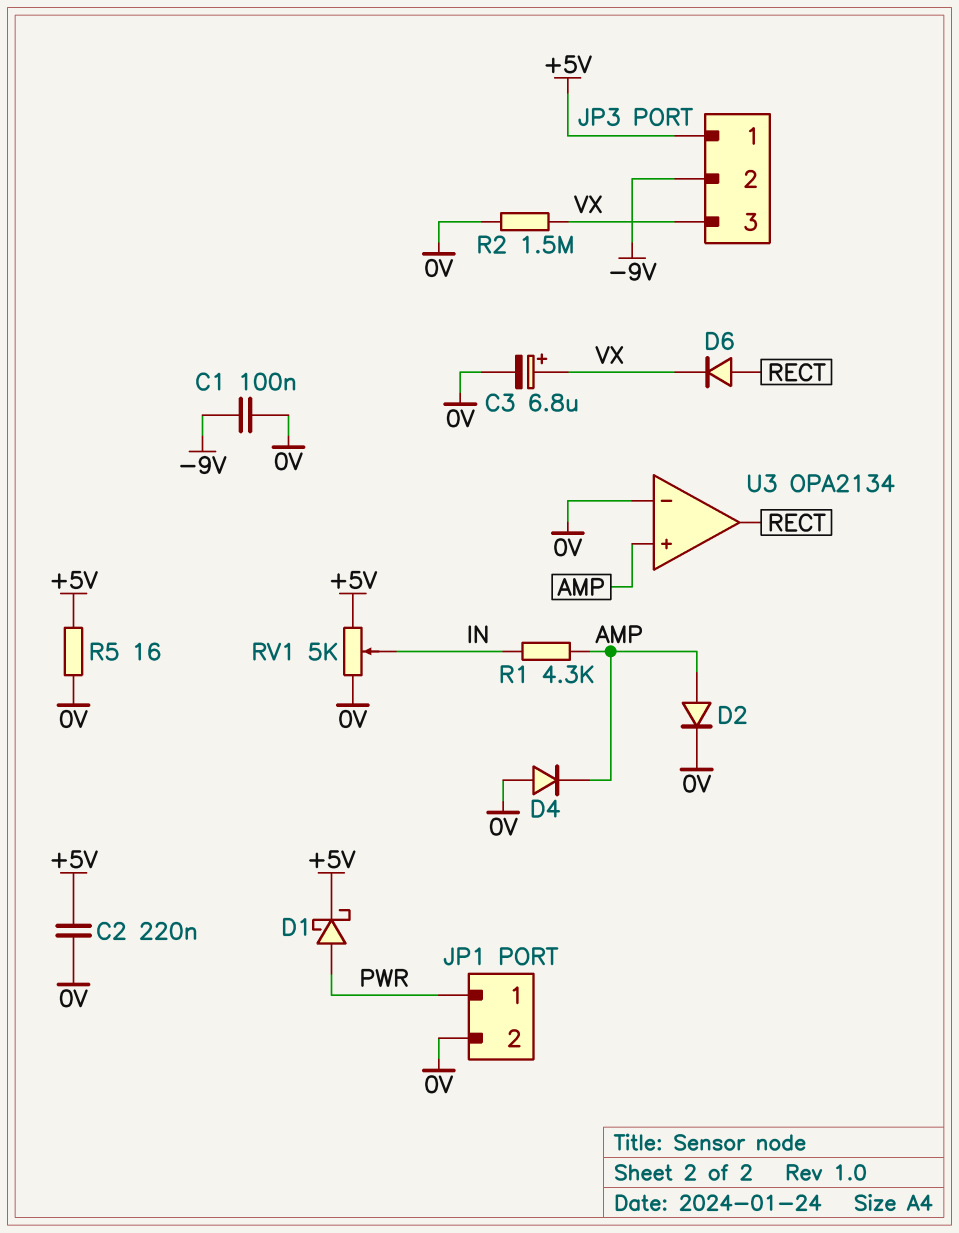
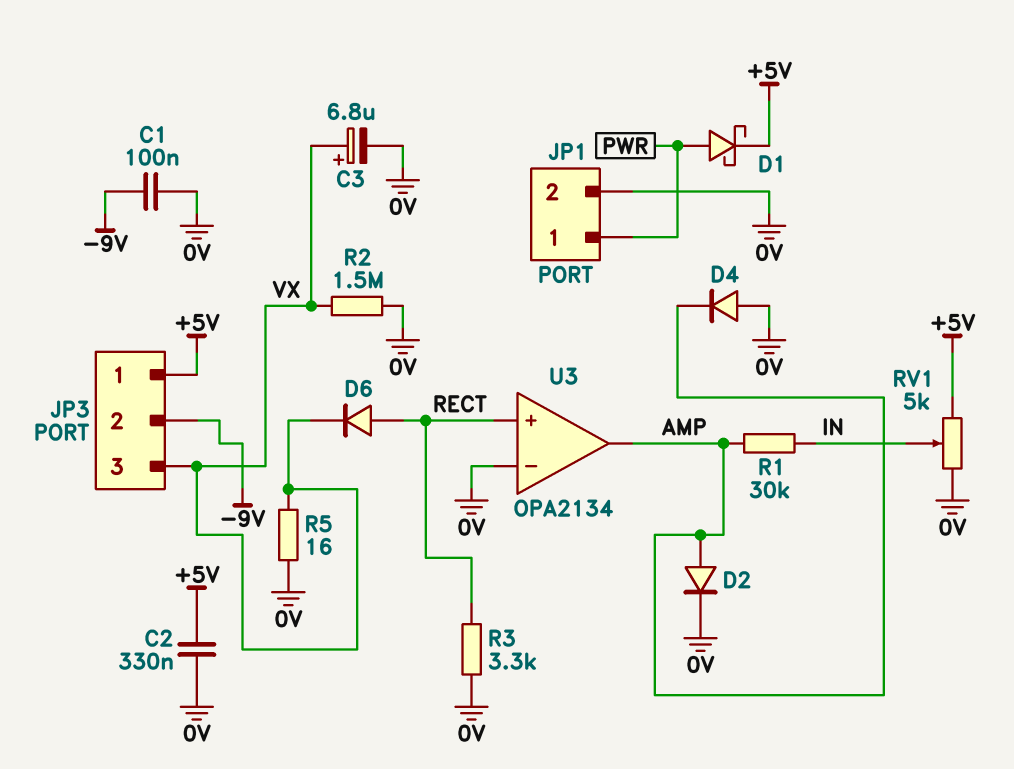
C2: 220nF (+5V, 0V) -> 330nF (+5V, 0V)
R1: 4.3k (AMP, IN) -> 30k (AMP, IN)
R3: none -> 3.3k (0V, RECT)
R5: 16 (+5V, 0V) -> 16 (0V, VX)
U3 pin in+: AMP -> RECT
U3 pin out: RECT -> AMP

